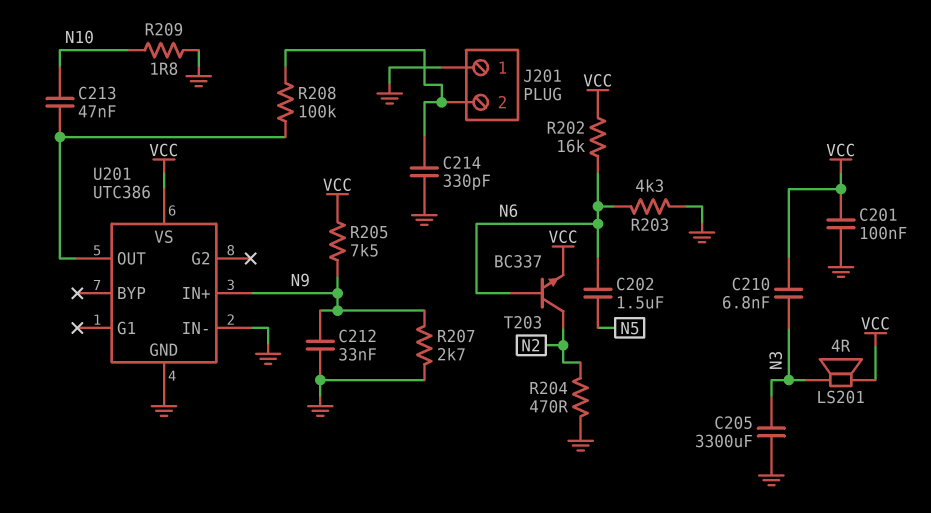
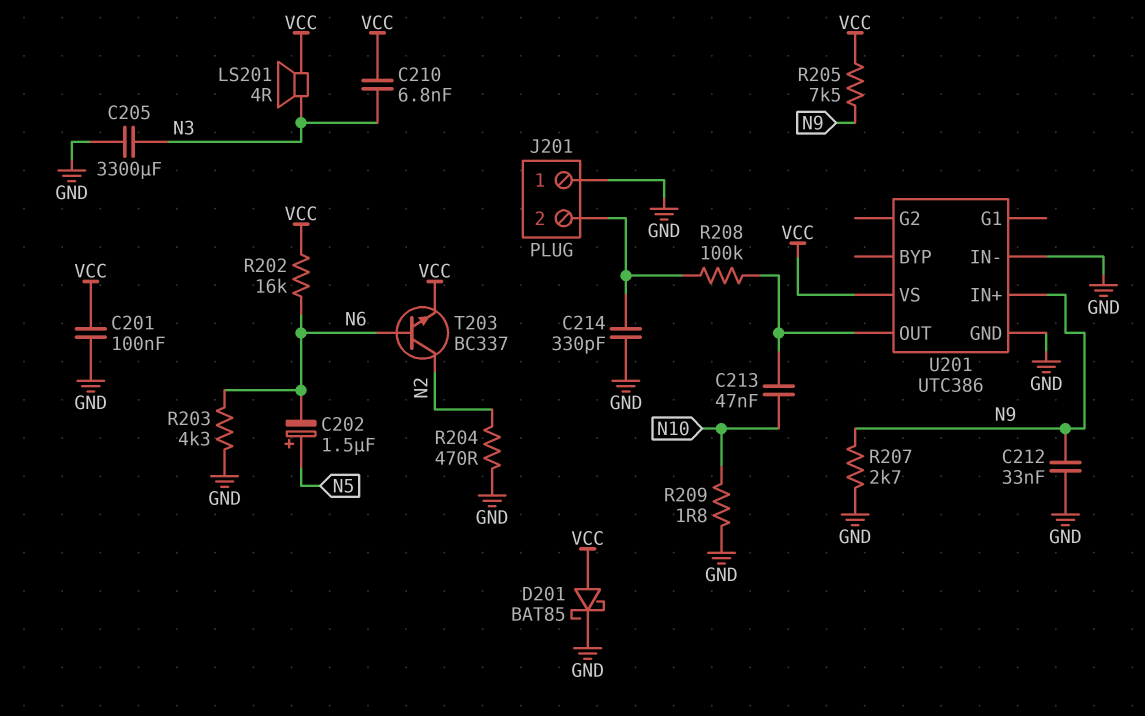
C202: 1.5uF (N5, N6) -> 1.5uF (plus N5, minus N6)
D201: none -> schottky BAT85 (A VCC, K GND)

